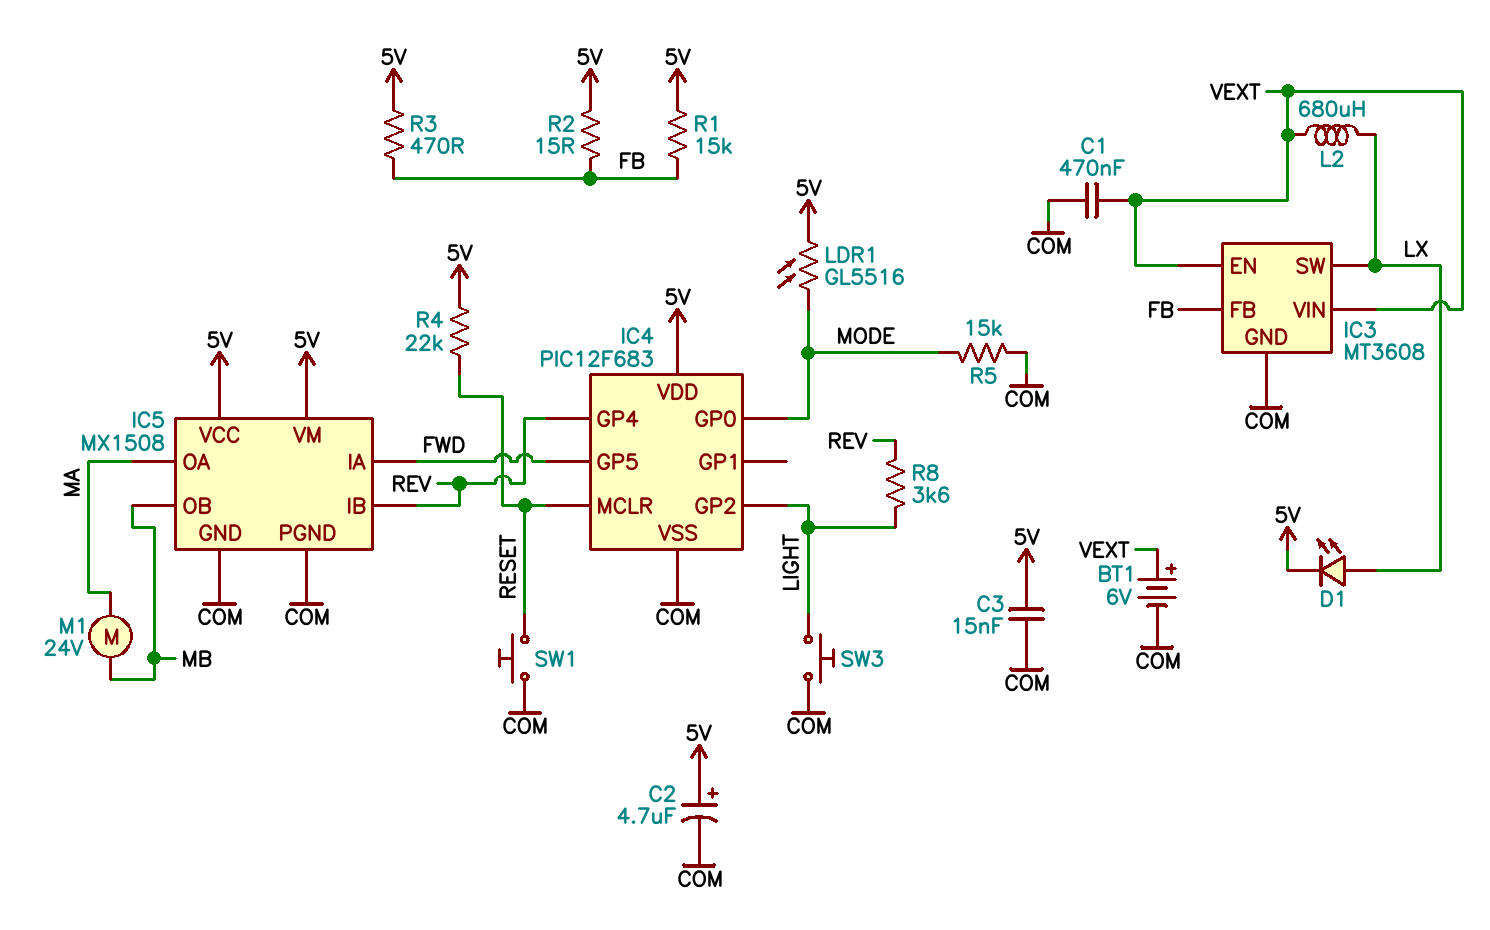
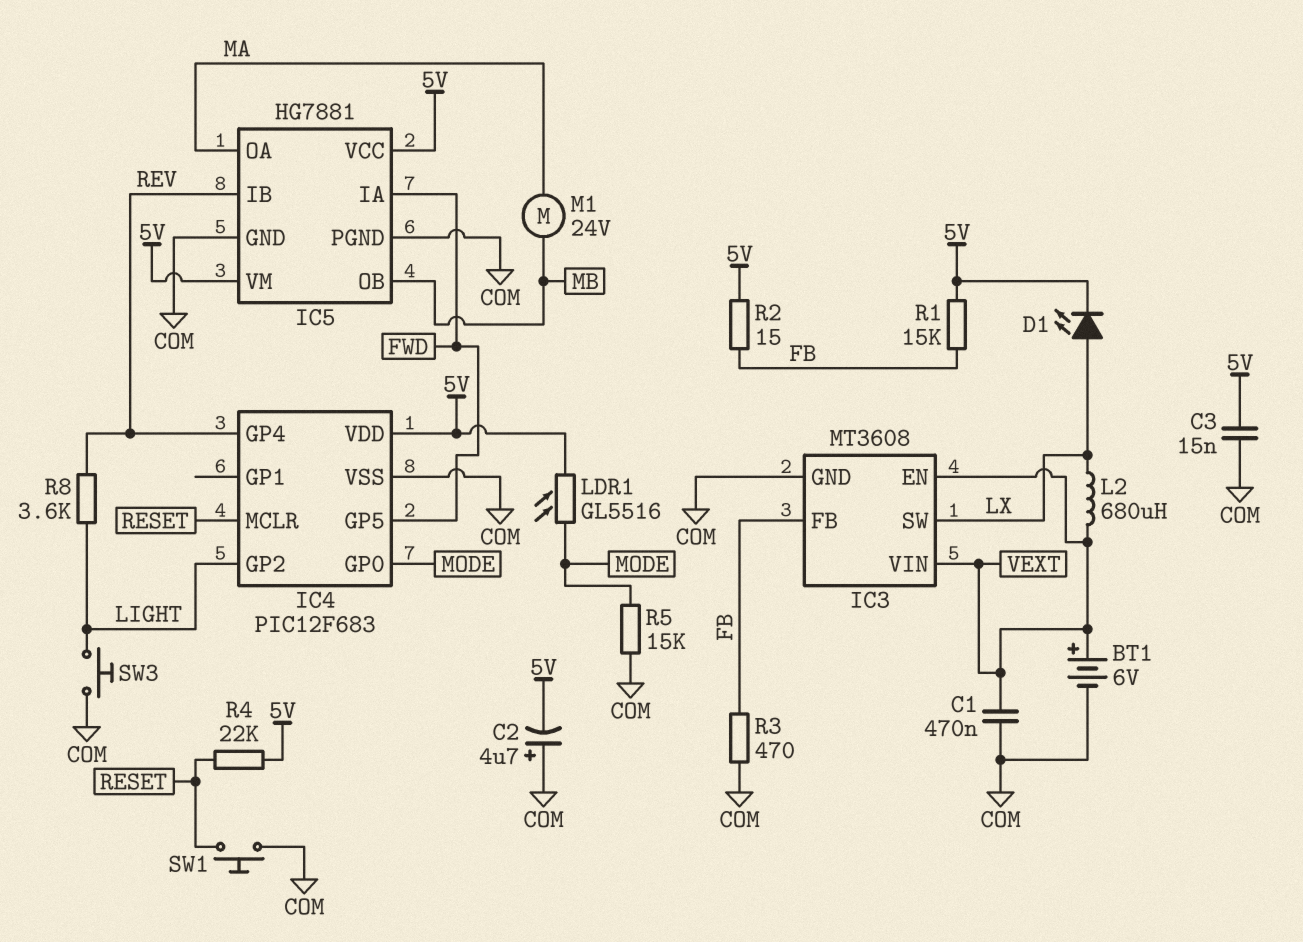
C2: 4.7uF (plus 5V, minus COM) -> 4.7uF (plus COM, minus 5V)
IC5: MX1508 -> HG7881
R3: 470 (5V, FB) -> 470 (COM, FB)

